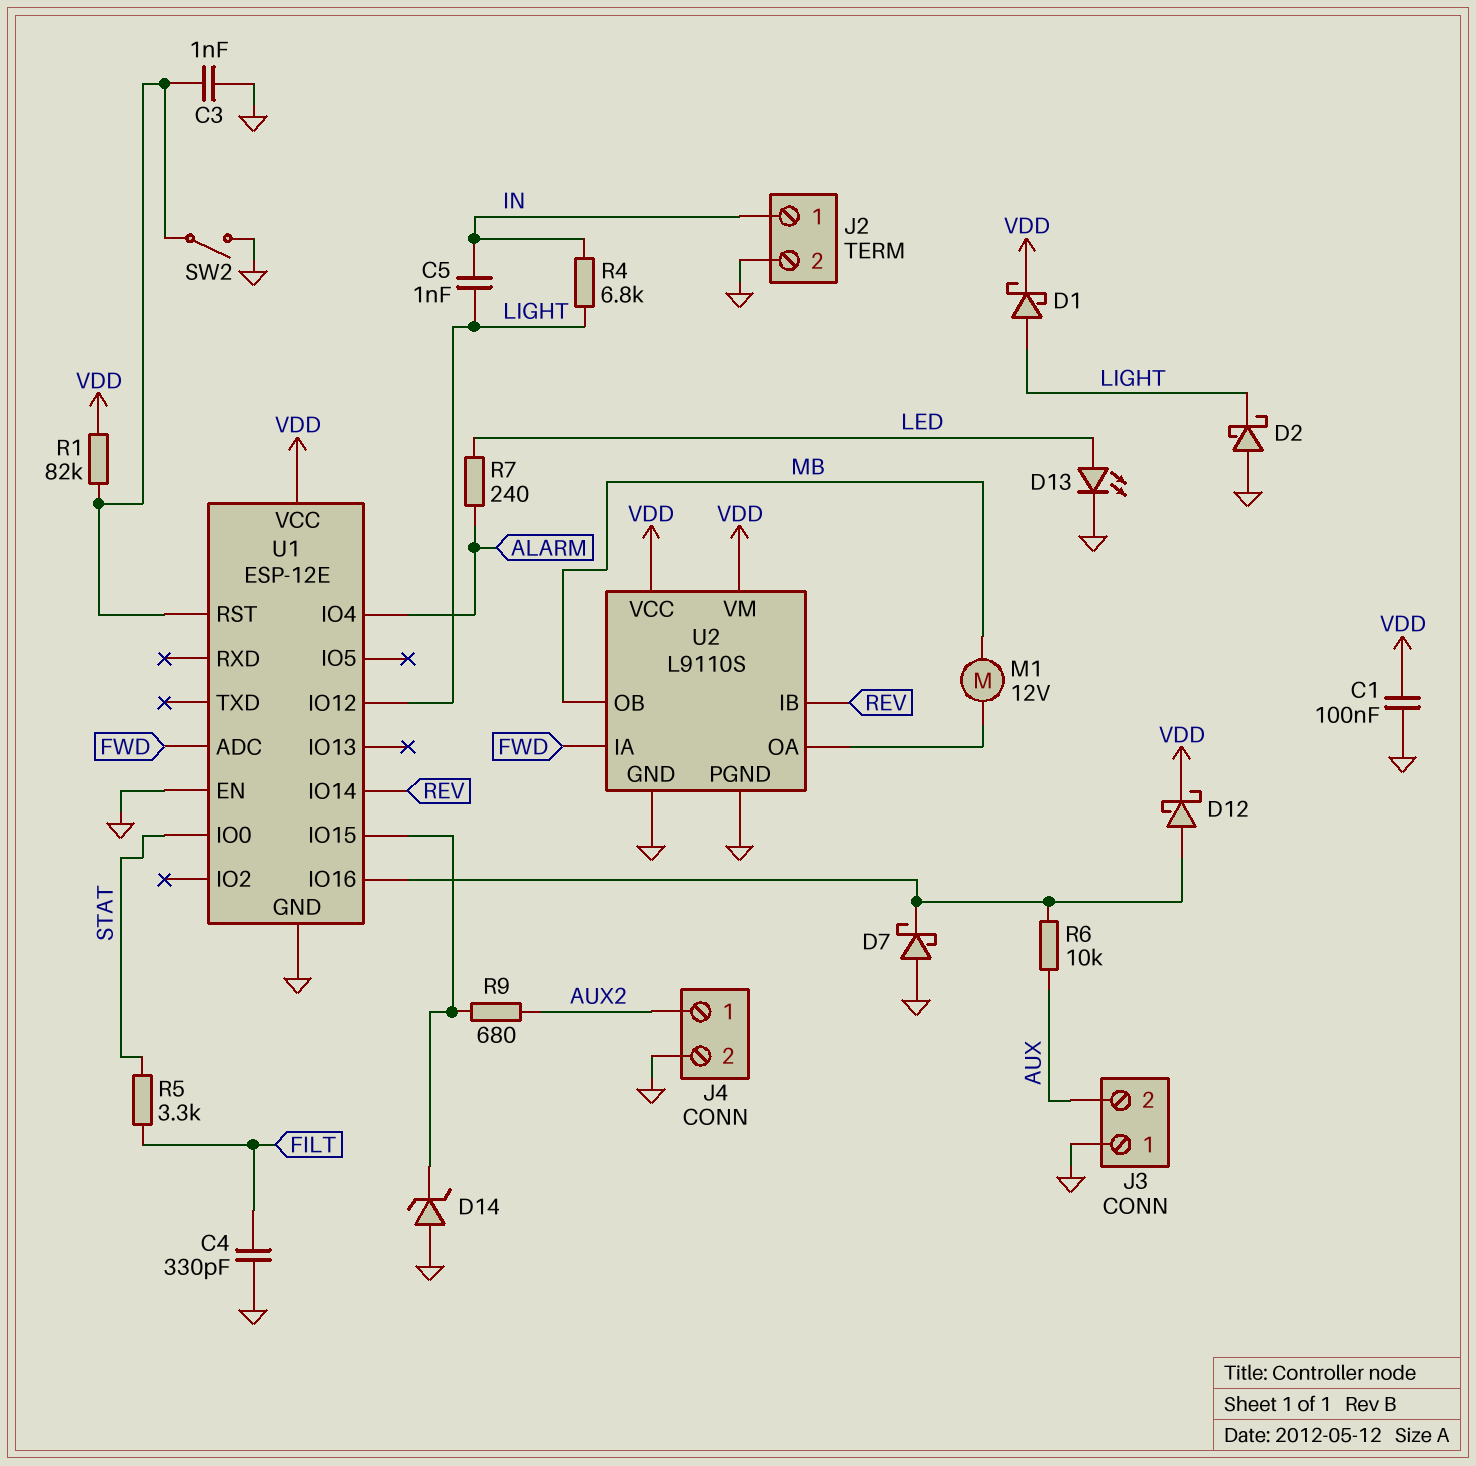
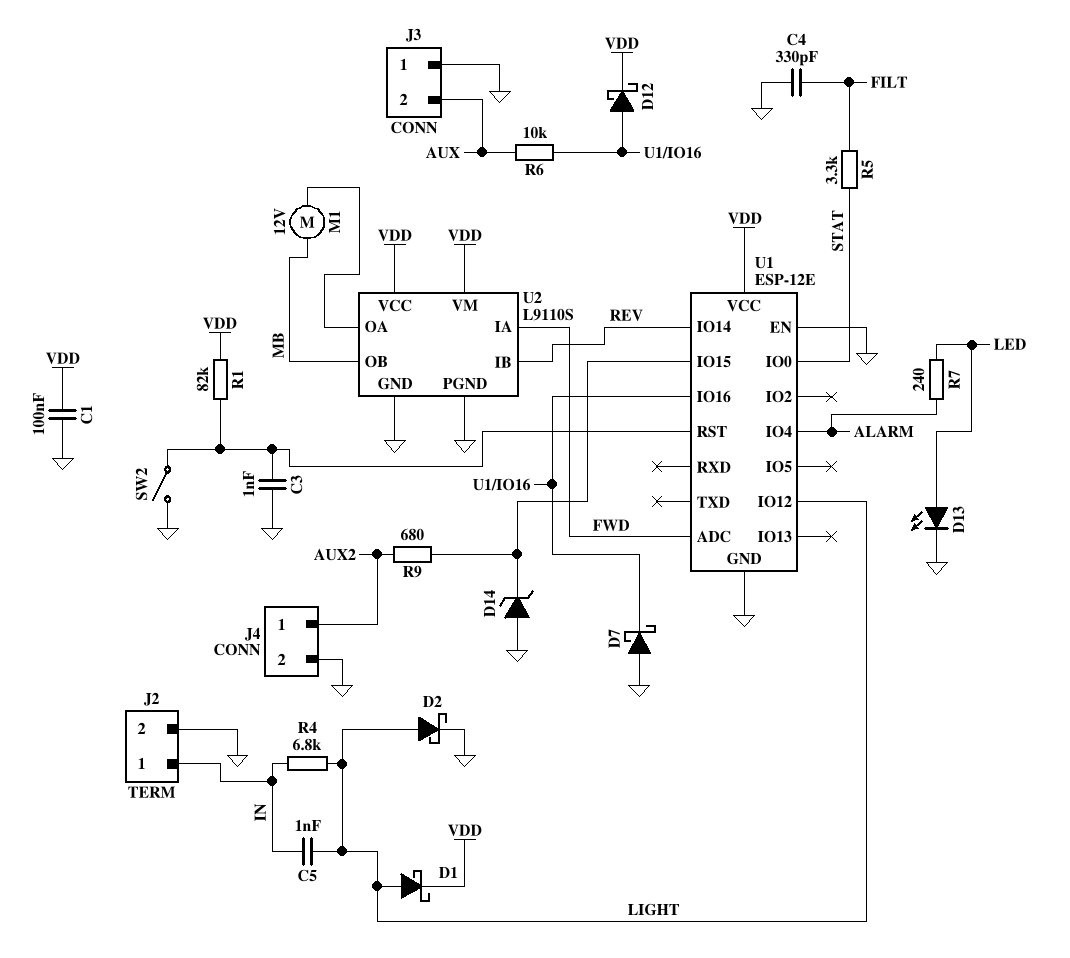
D2: schottky (A GND, K LIGHT) -> schottky (A LIGHT, K GND)

